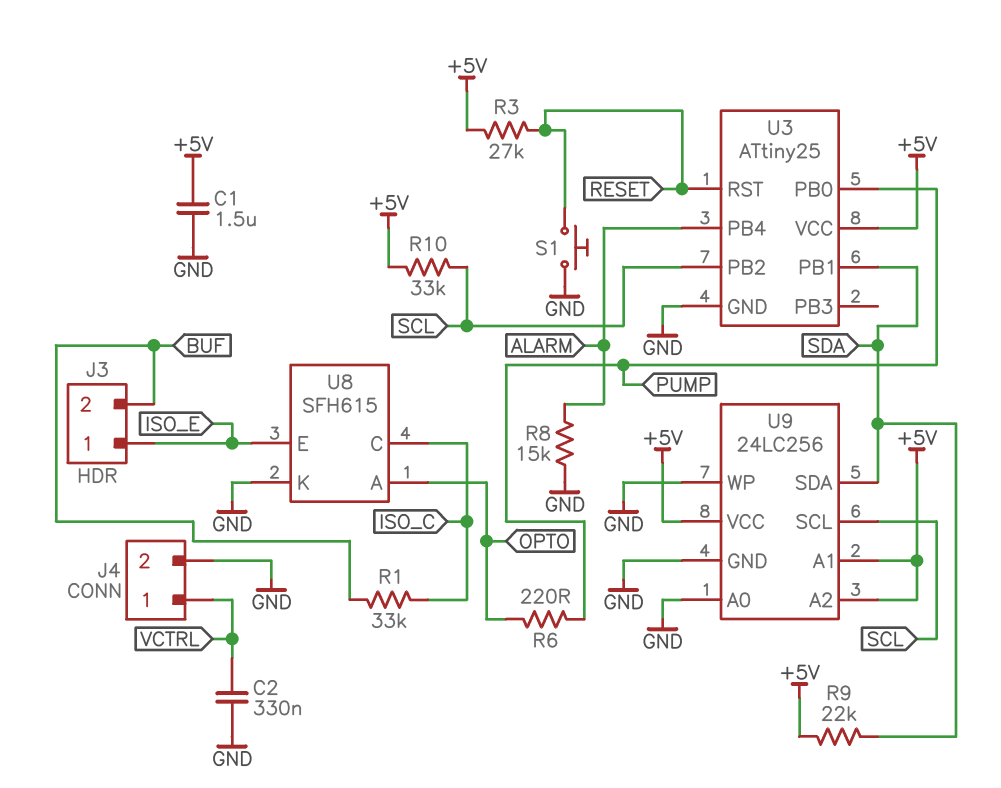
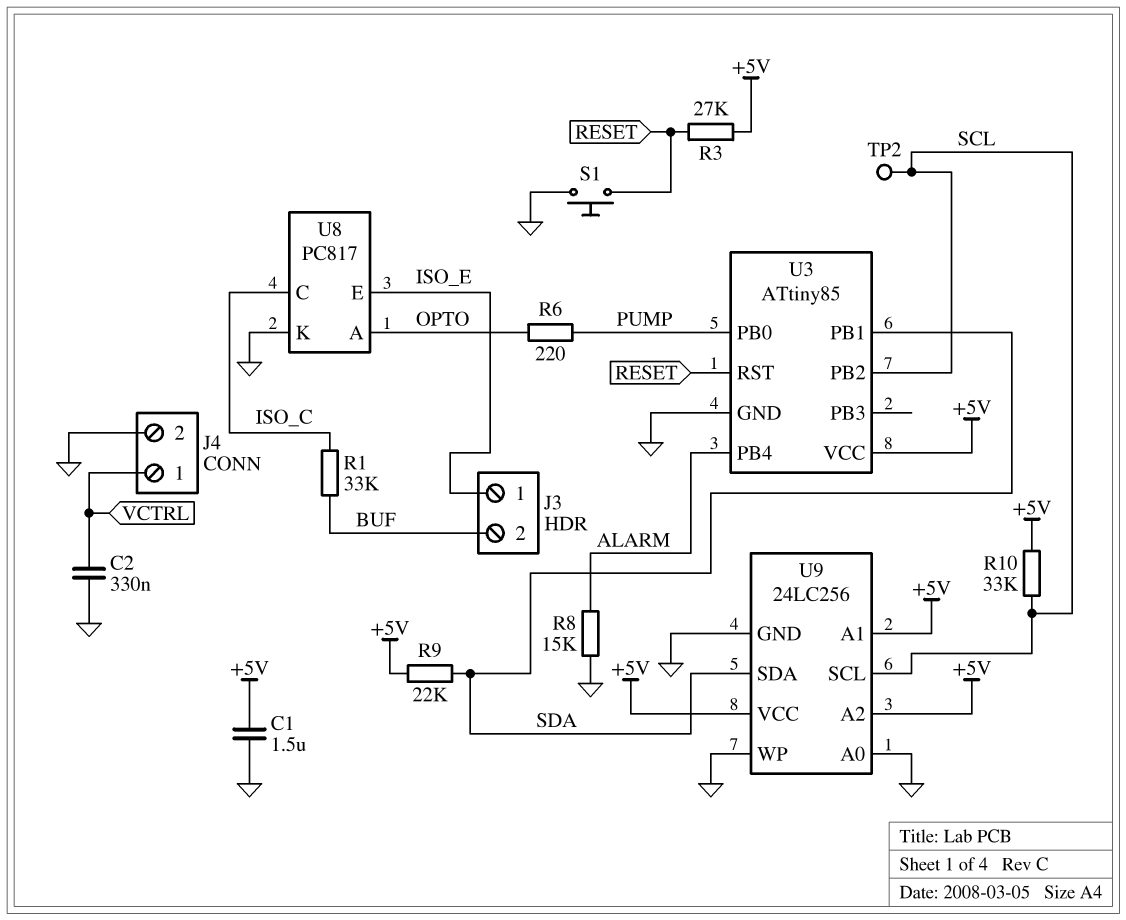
TP2: none -> test point (SCL)
U3: ATtiny25 -> ATtiny85
U8: SFH615 -> PC817

